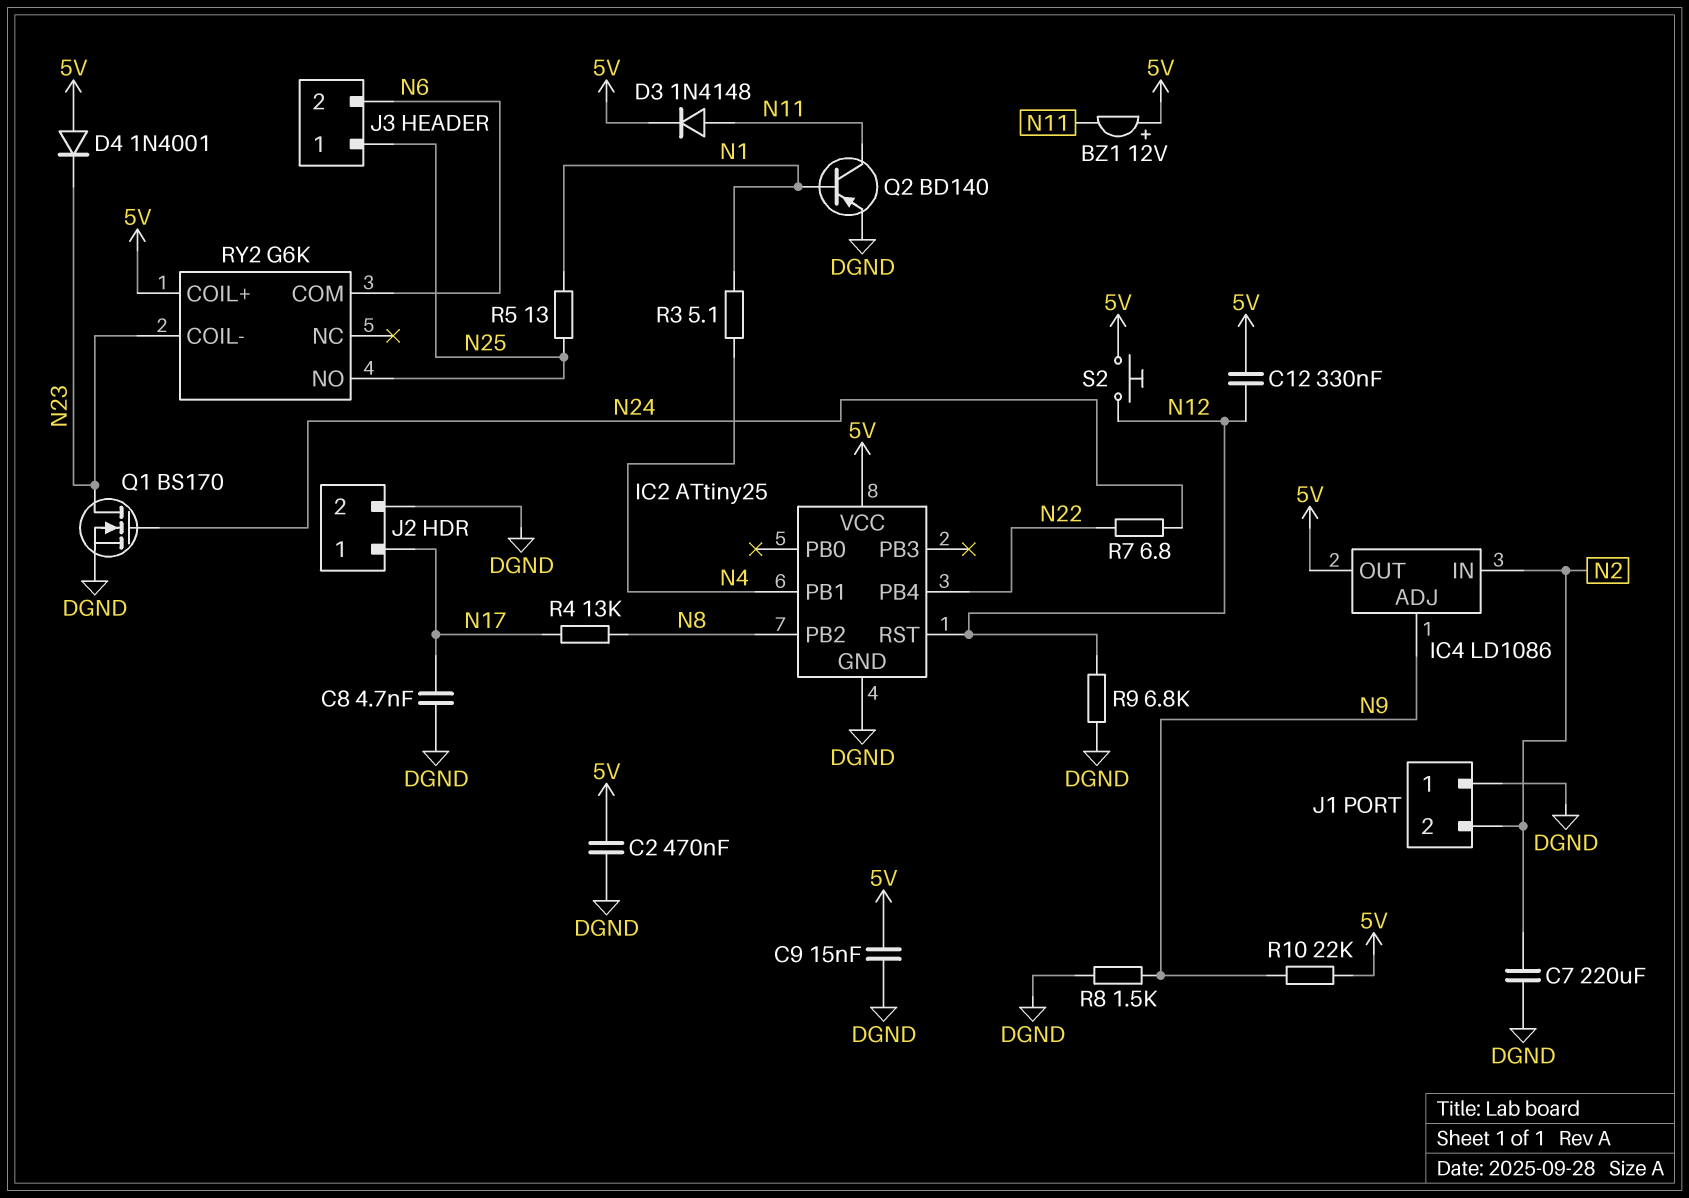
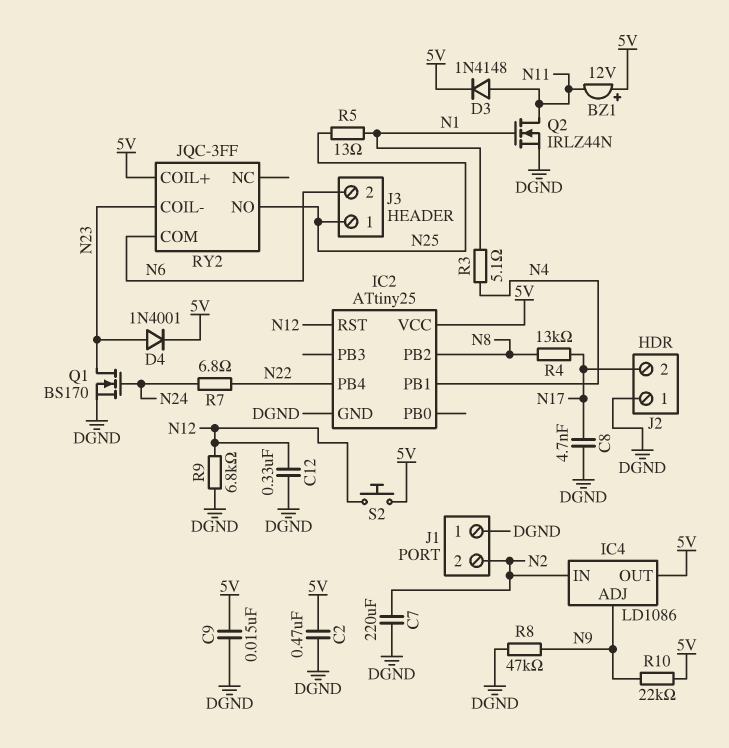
C12: 330nF (5V, N12) -> 330nF (DGND, N12)
D4: diode 1N4001 (A 5V, K N23) -> diode 1N4001 (A N23, K 5V)
J2 pin 1: N17 -> DGND
J2 pin 2: DGND -> N17
Q2: PNP BD140 (B N1, C N11, E DGND) -> NMOS IRLZ44N (G N1, D N11, S DGND)
R8: 1.5k (DGND, N9) -> 47k (DGND, N9)
RY2: G6K -> JQC-3FF

